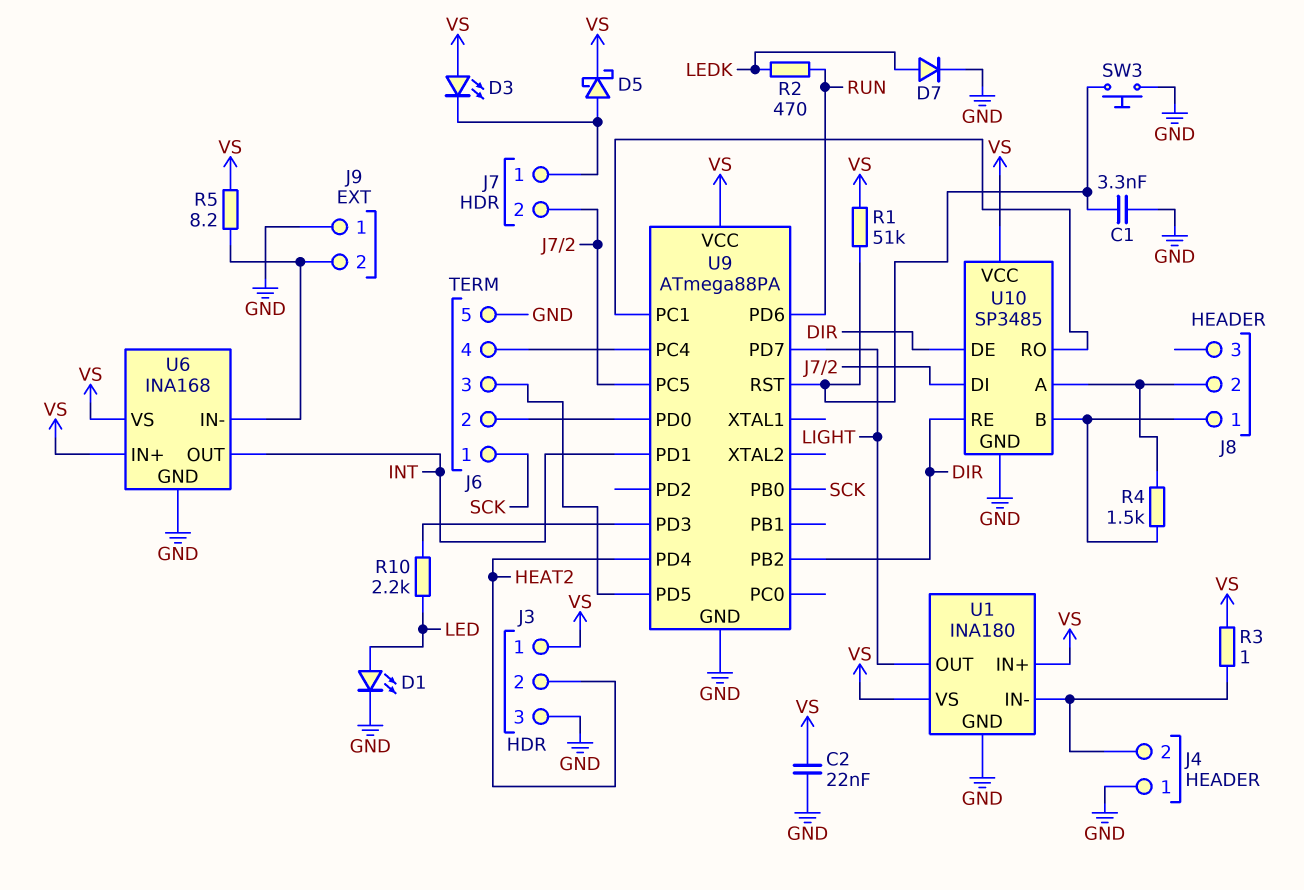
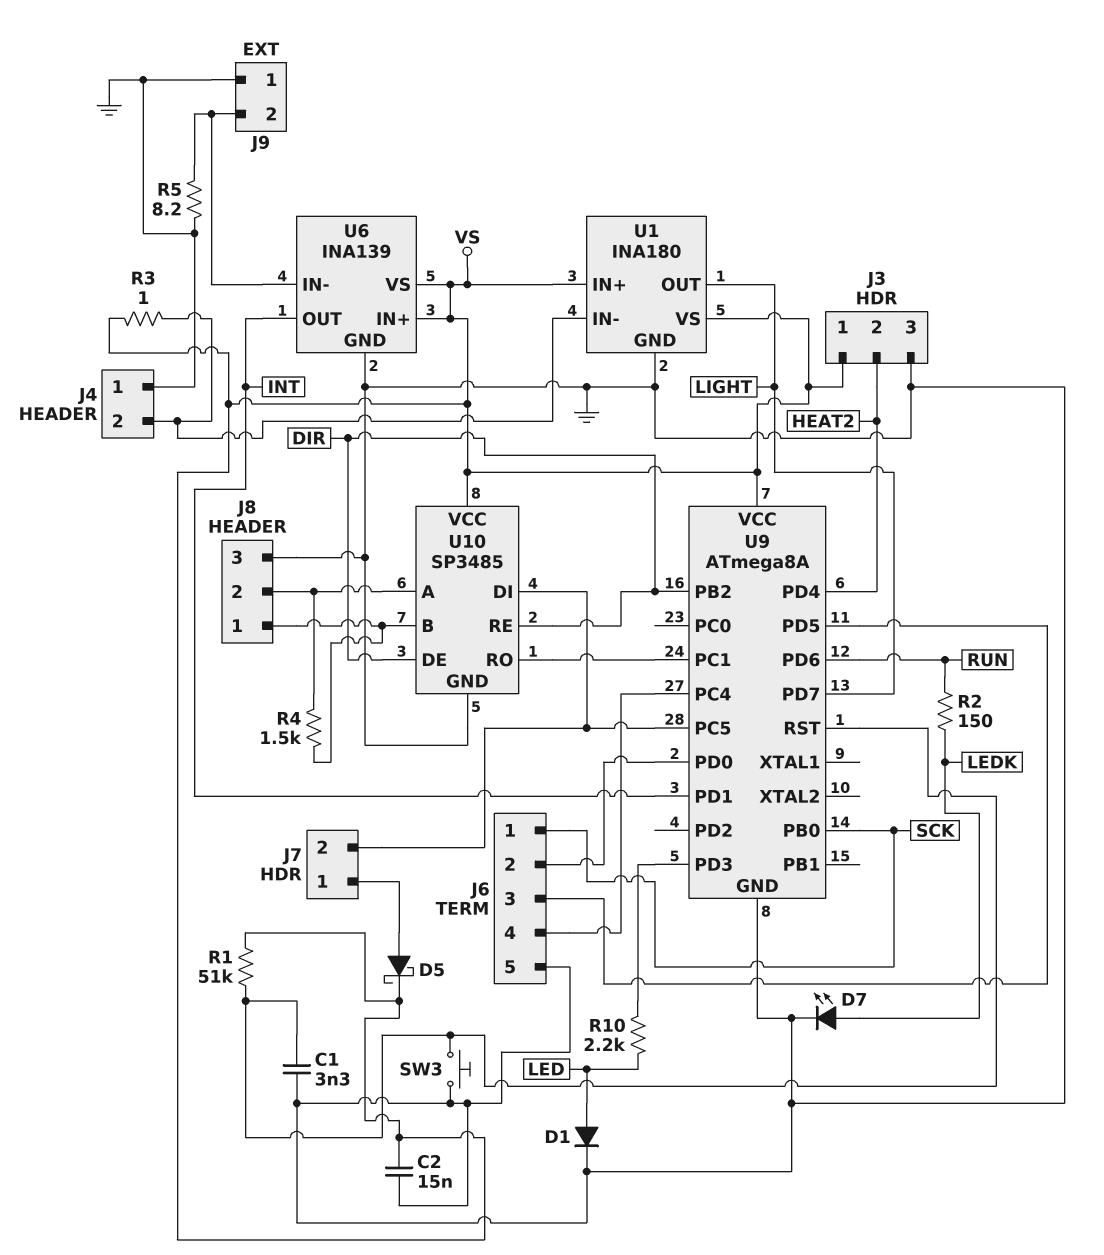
C2: 22nF (GND, VS) -> 15nF (GND, VS)
D1: LED (A LED, K GND) -> diode (A LED, K GND)
D3: LED (A VS, K J7/1) -> none
D7: diode (A LEDK, K GND) -> LED (A LEDK, K GND)
J8 pin 3: none -> GND
R2: 470 (LEDK, RUN) -> 150 (LEDK, RUN)
R5: 8.2 (J9/2, VS) -> 8.2 (GND, J9/2)
U6: INA168 -> INA139
U9: ATmega88PA -> ATmega8A

